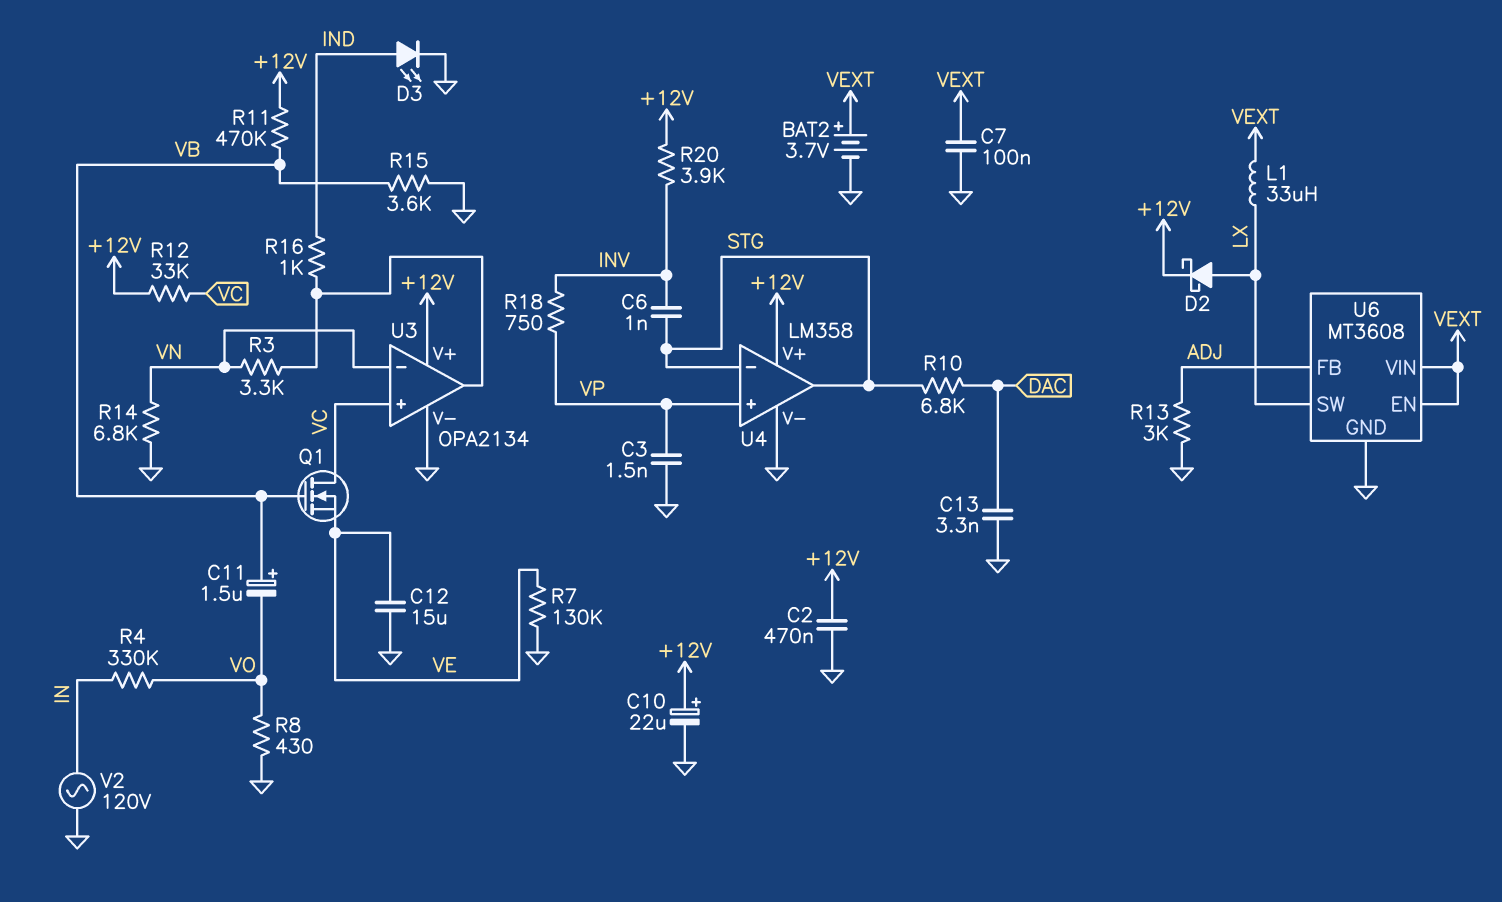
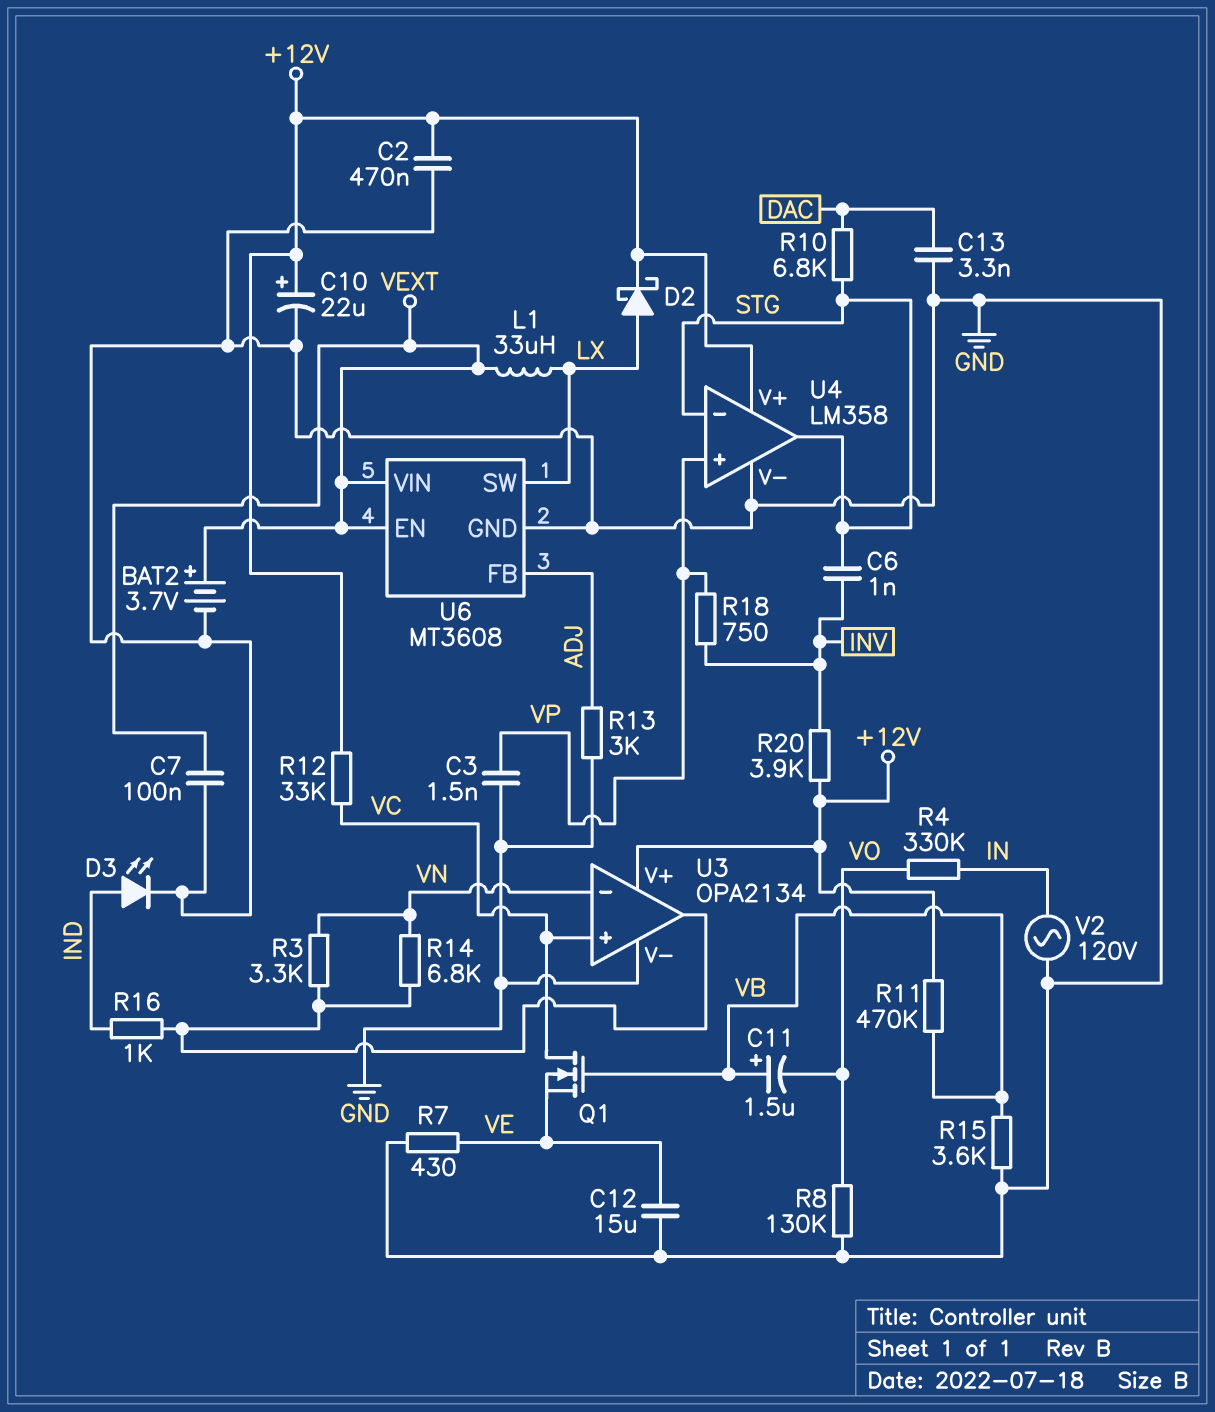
R7: 130k (GND, VE) -> 430 (GND, VE)
R8: 430 (GND, VO) -> 130k (GND, VO)
R14: 6.8k (GND, VN) -> 6.8k (U3/out, VN)

